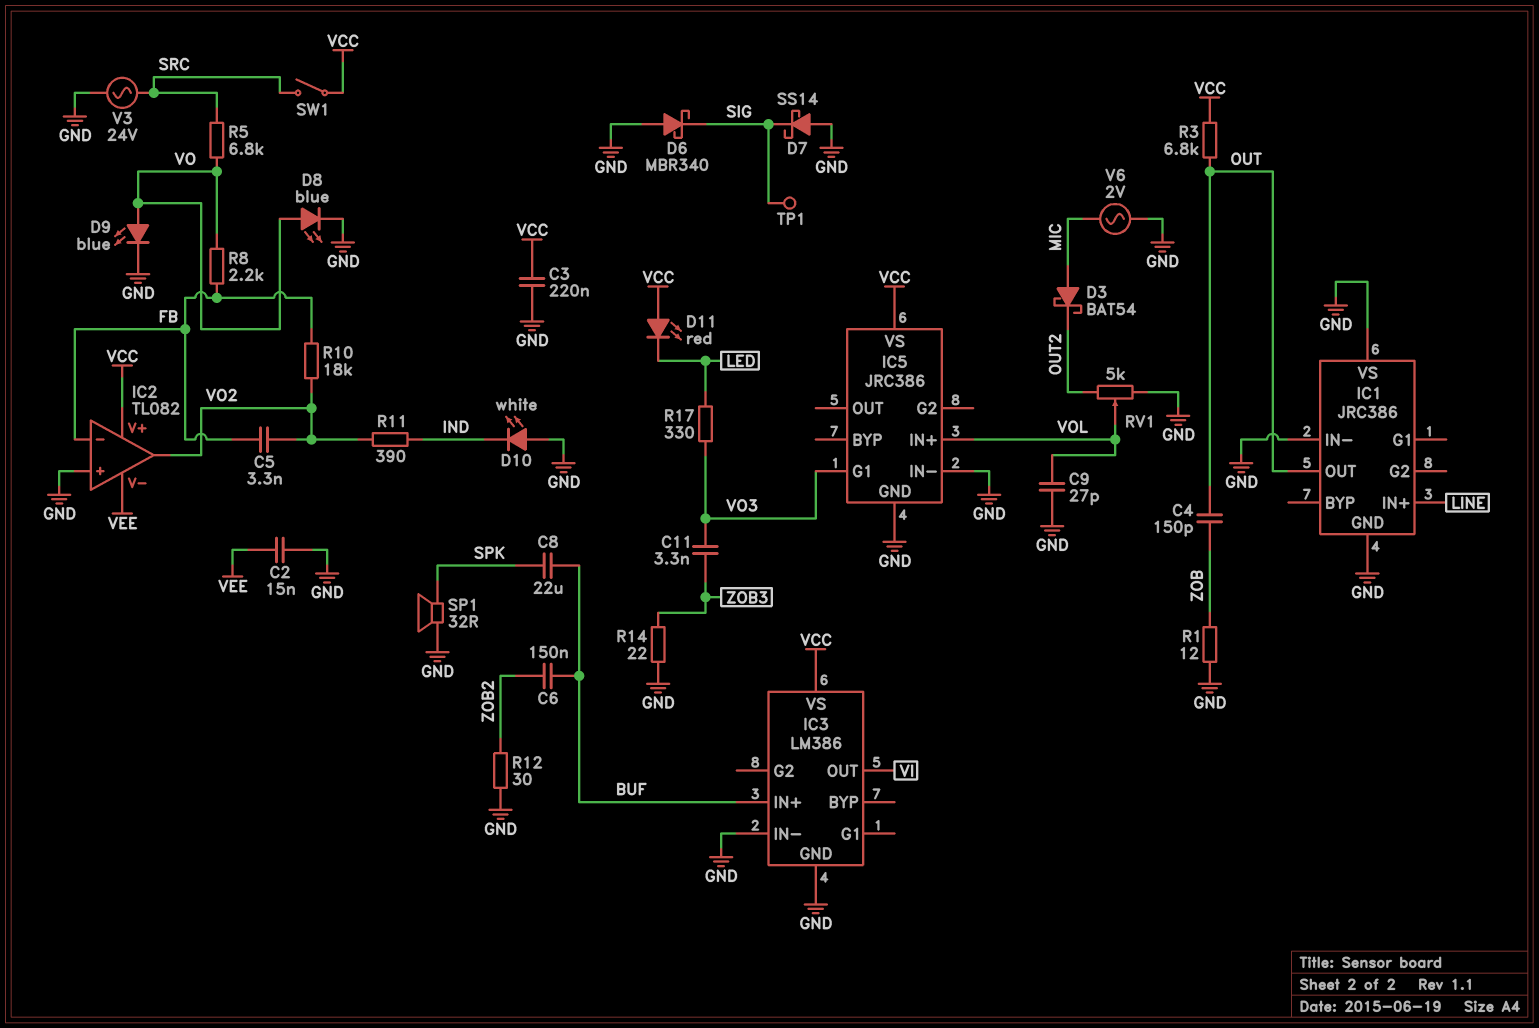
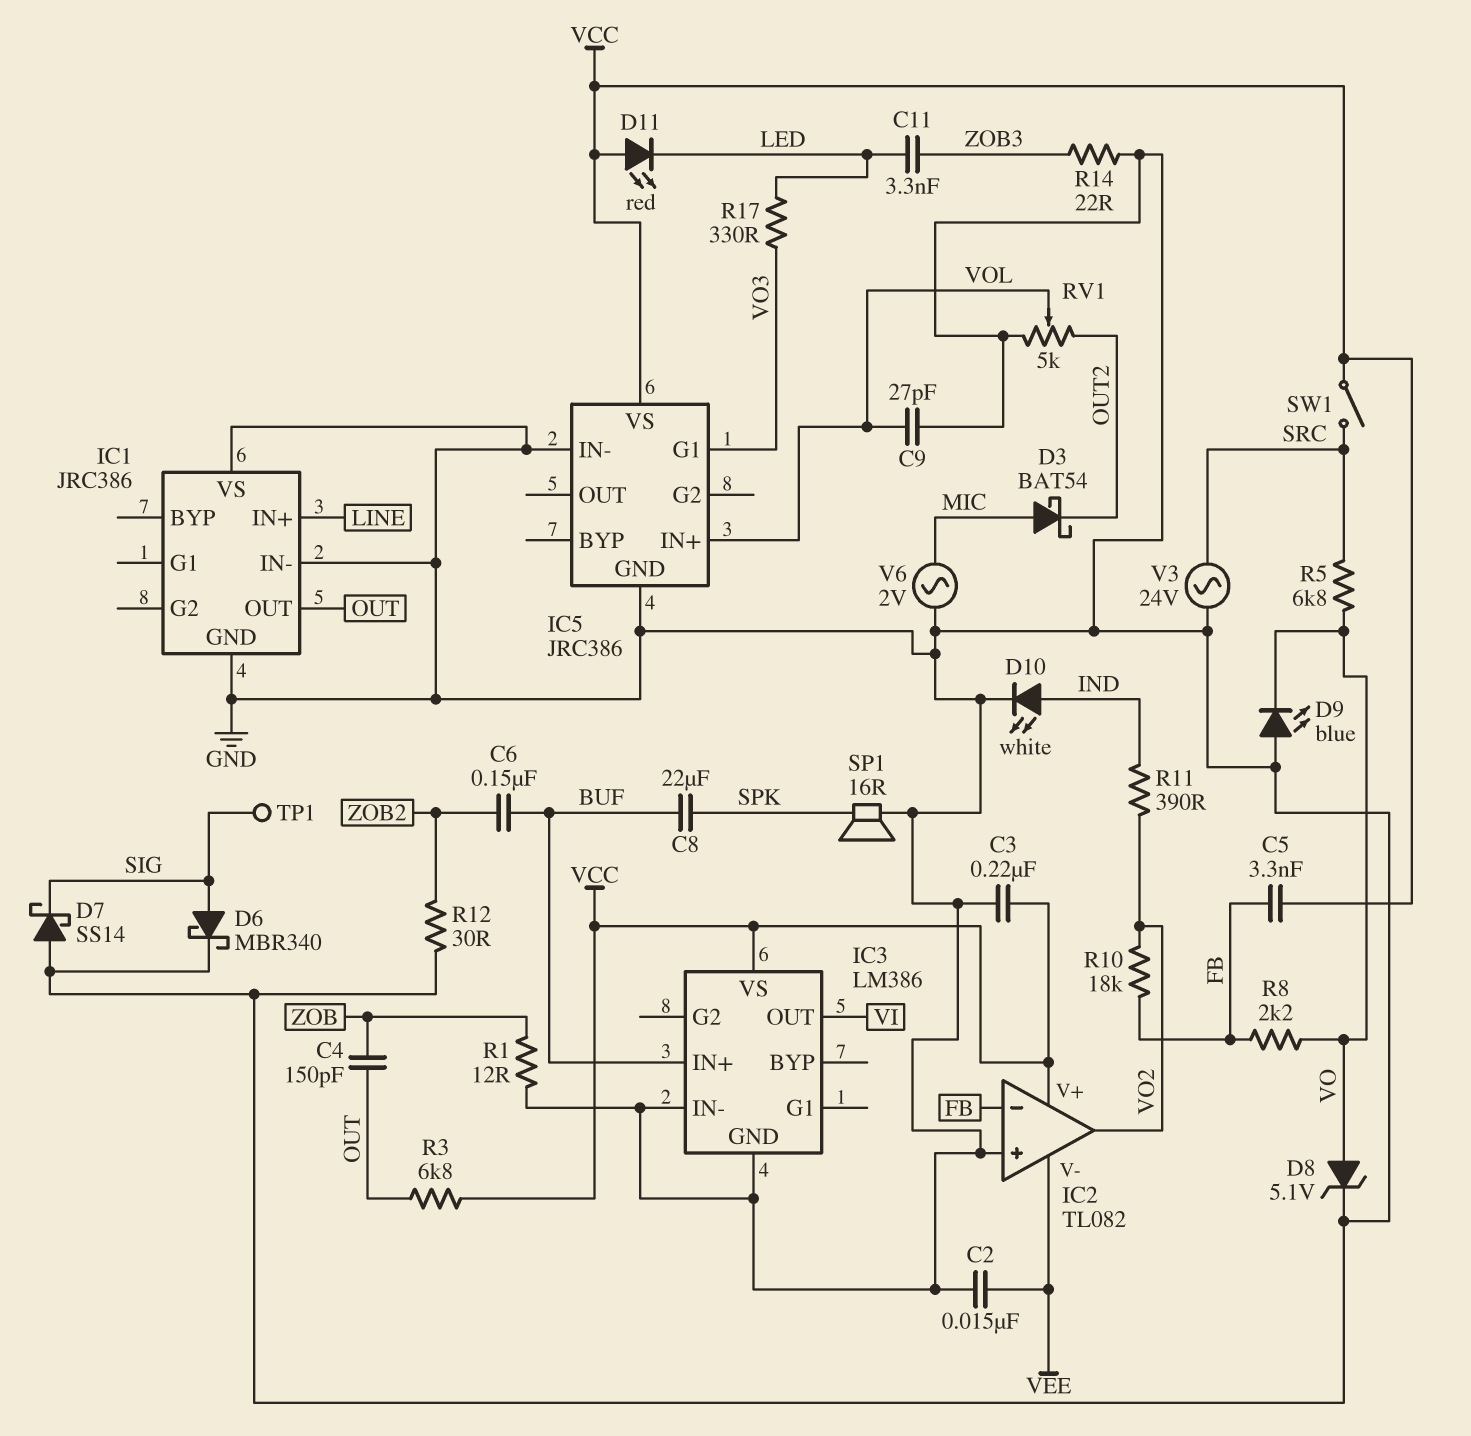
C5: 3.3nF (FB, VO2) -> 3.3nF (FB, VCC)
C11: 3.3nF (VO3, ZOB3) -> 3.3nF (LED, ZOB3)
D6: schottky MBR340 (A GND, K SIG) -> schottky MBR340 (A SIG, K GND)
D8: LED blue (A VO, K GND) -> zener 5.1V (A VO, K GND)
D9: LED blue (A VO, K GND) -> LED blue (A GND, K VO)
D10: LED white (A GND, K IND) -> LED white (A IND, K GND)
SP1: speaker 32R (GND, SPK) -> speaker 16R (GND, SPK)

